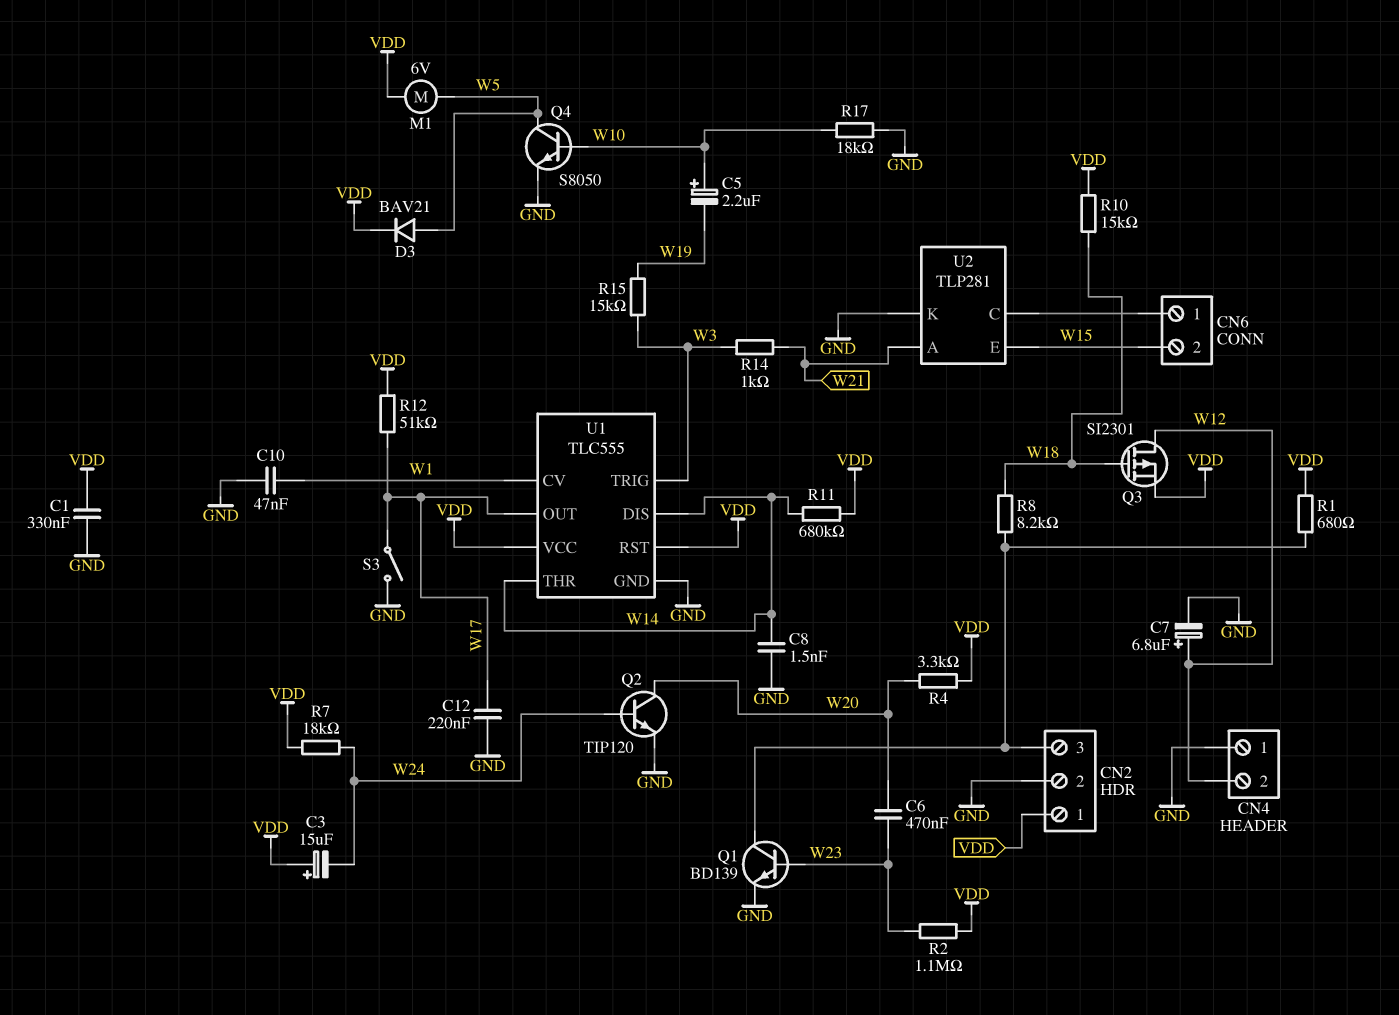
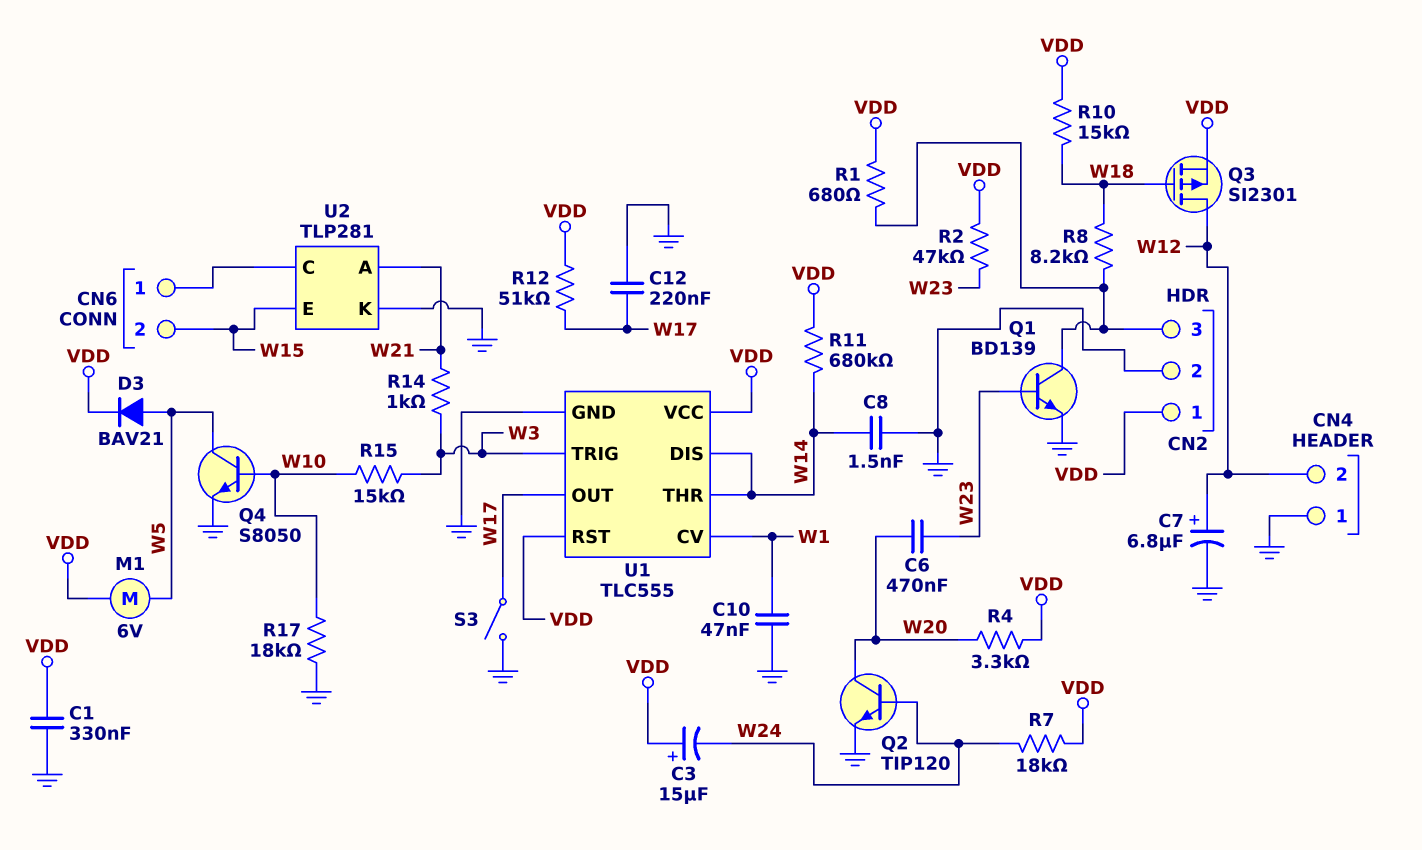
C5: 2.2uF (plus W10, minus W19) -> none
R2: 1.1M (VDD, W23) -> 47k (VDD, W23)
R15: 15k (W3, W19) -> 15k (W3, W10)

